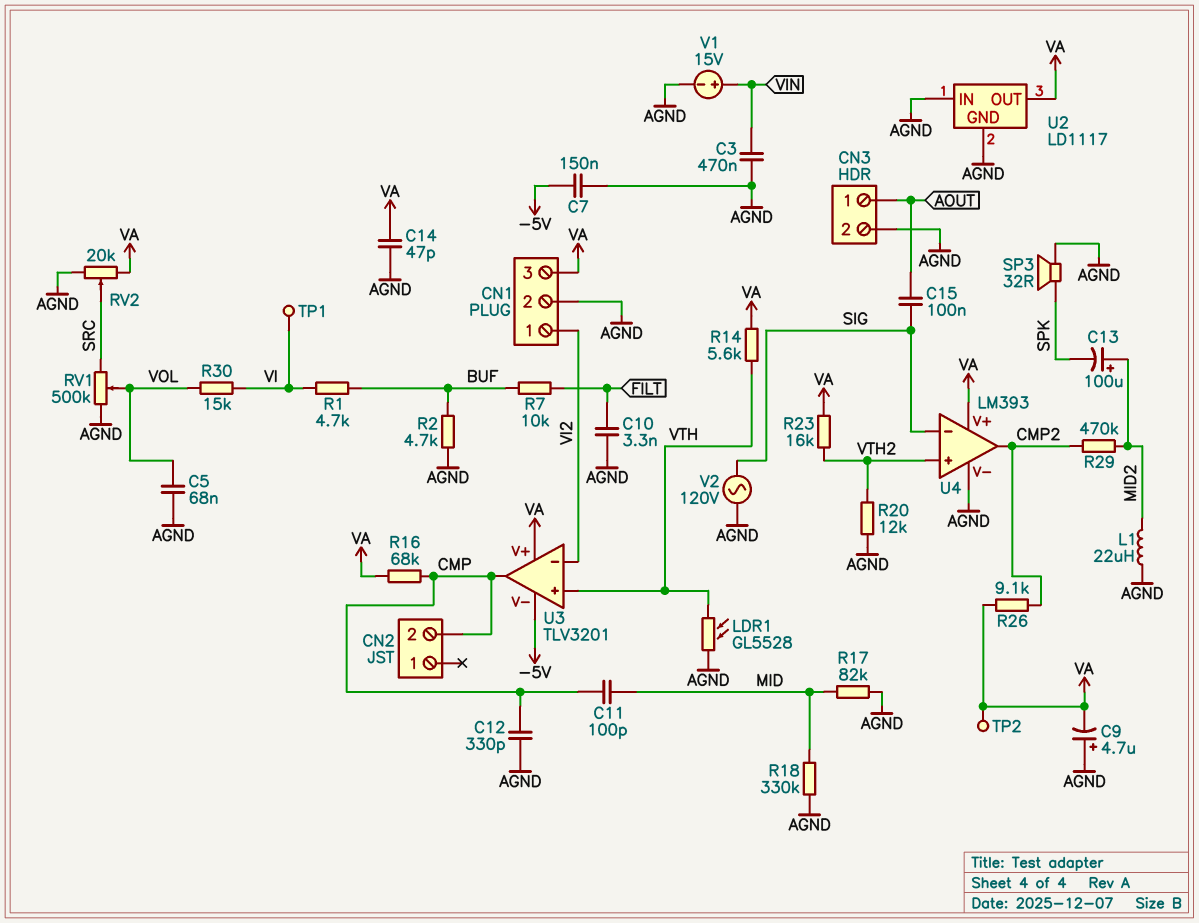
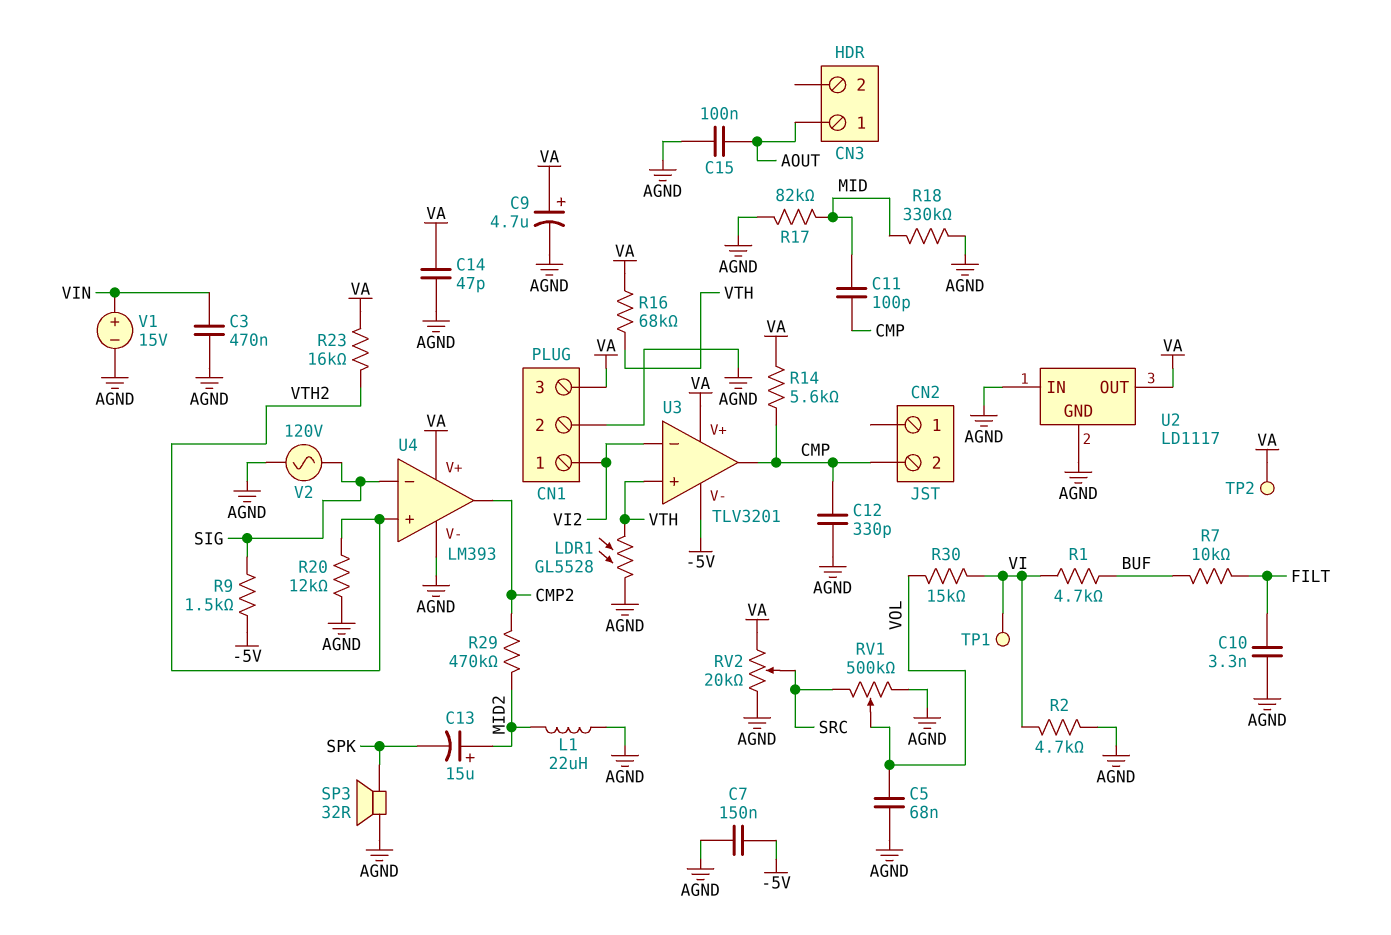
C9: 4.7uF (plus AGND, minus VA) -> 4.7uF (plus VA, minus AGND)
C13: 100uF (plus MID2, minus SPK) -> 15uF (plus MID2, minus SPK)
C15: 100nF (AOUT, SIG) -> 100nF (AGND, AOUT)
CN3 pin 2: AGND -> none
R2: 4.7k (AGND, BUF) -> 4.7k (AGND, VI)
R9: none -> 1.5k (-5V, SIG)
R14: 5.6k (VA, VTH) -> 5.6k (CMP, VA)
R16: 68k (CMP, VA) -> 68k (VA, VTH)
R26: 9.1k (CMP2, VA) -> none

